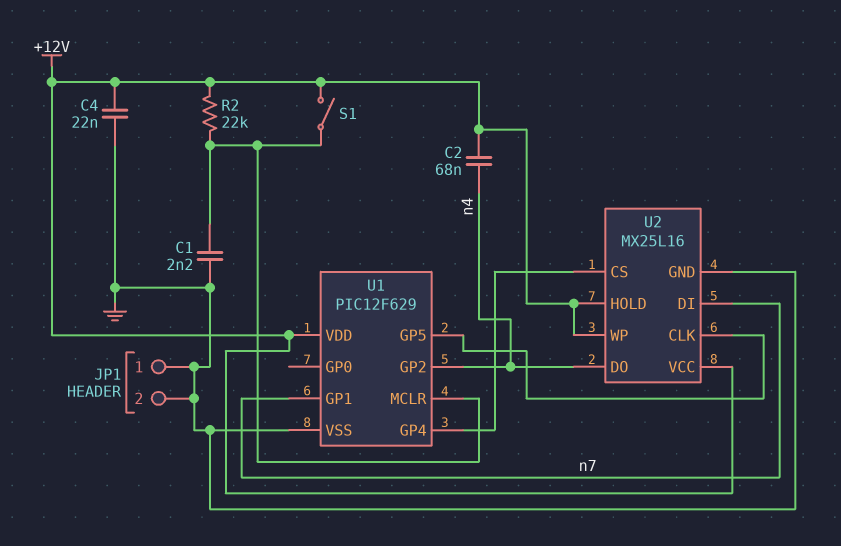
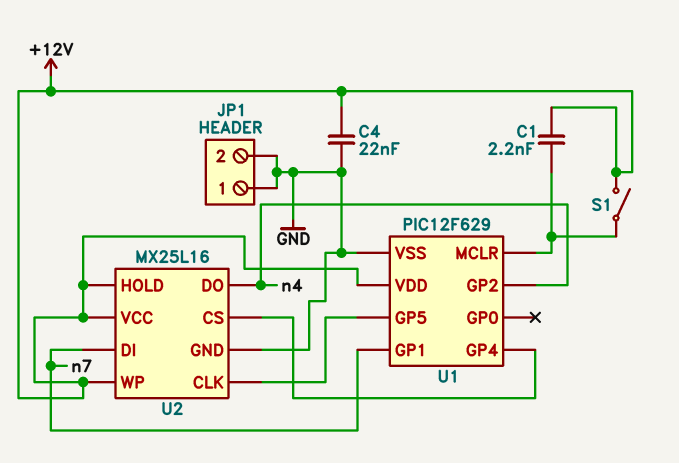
C1: 2.2nF (GND, U1/MCLR) -> 2.2nF (+12V, U1/MCLR)
C2: 68nF (+12V, n4) -> none
R2: 22k (+12V, U1/MCLR) -> none

